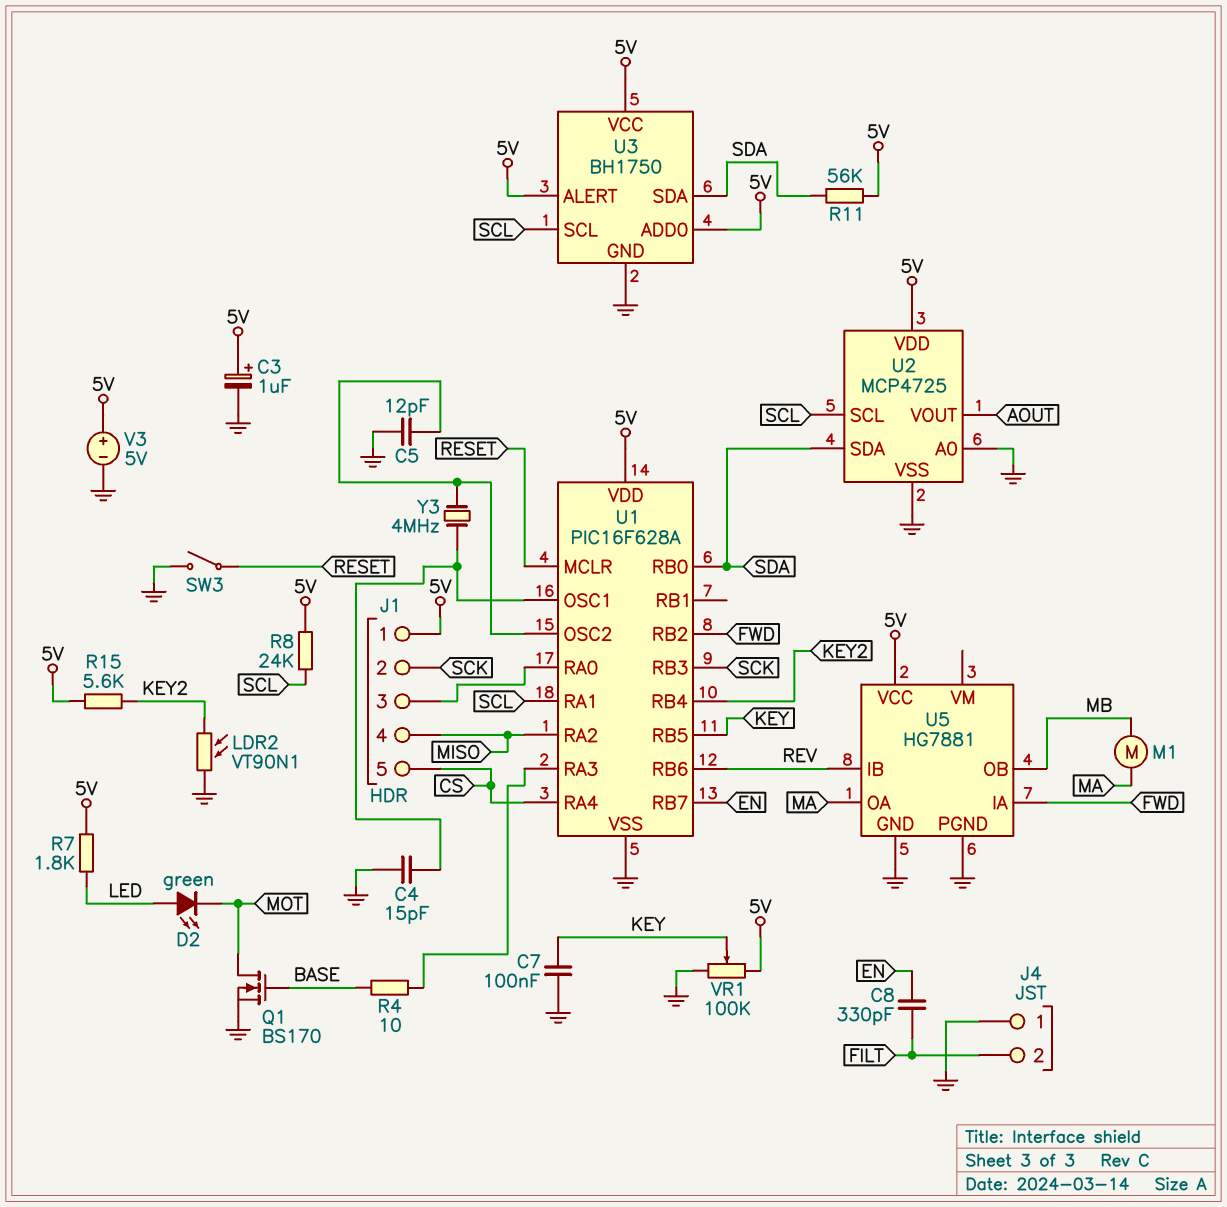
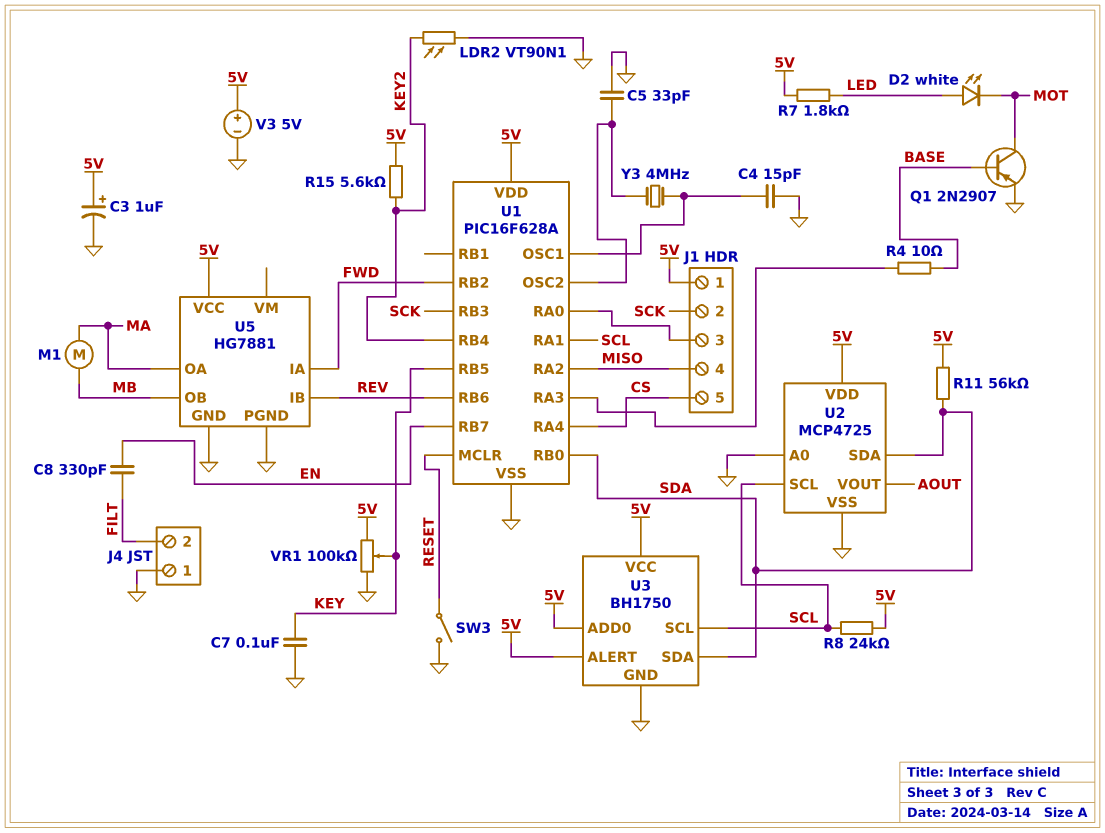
C5: 12pF (GND, U1/OSC2) -> 33pF (GND, U1/OSC2)
D2: LED green (A LED, K MOT) -> LED white (A LED, K MOT)
Q1: NMOS BS170 (G BASE, D MOT, S GND) -> PNP 2N2907 (B BASE, C MOT, E GND)

